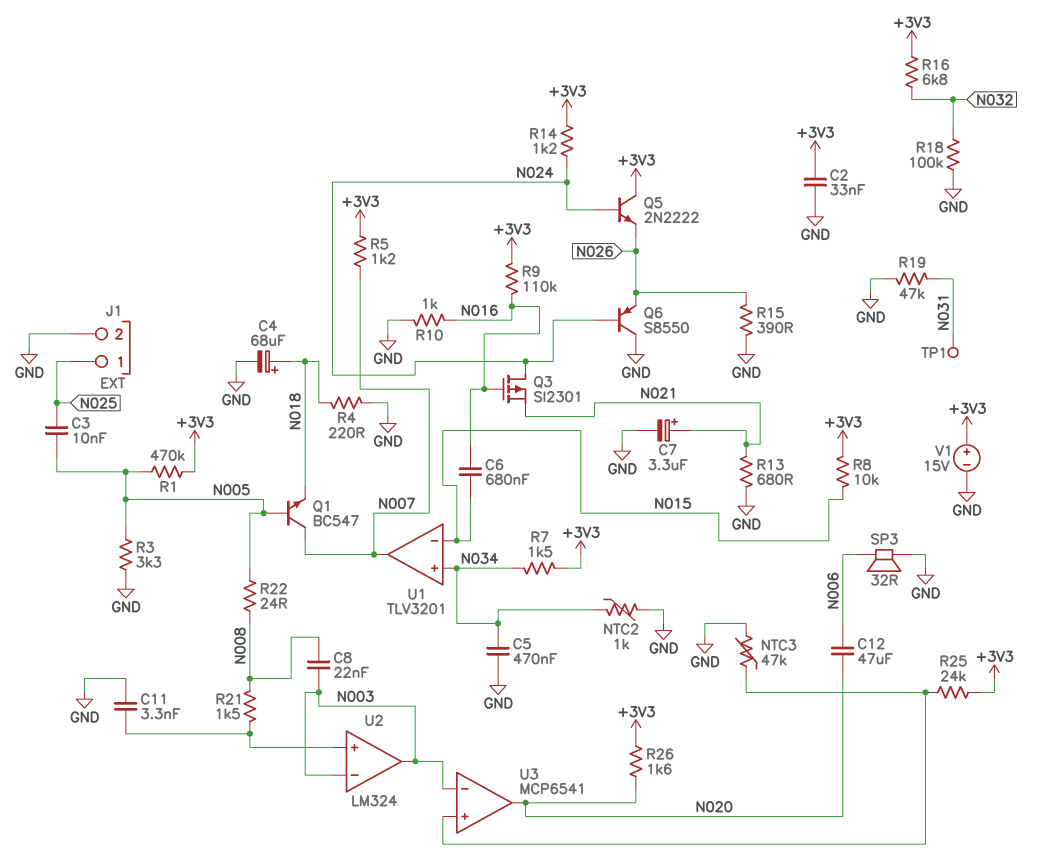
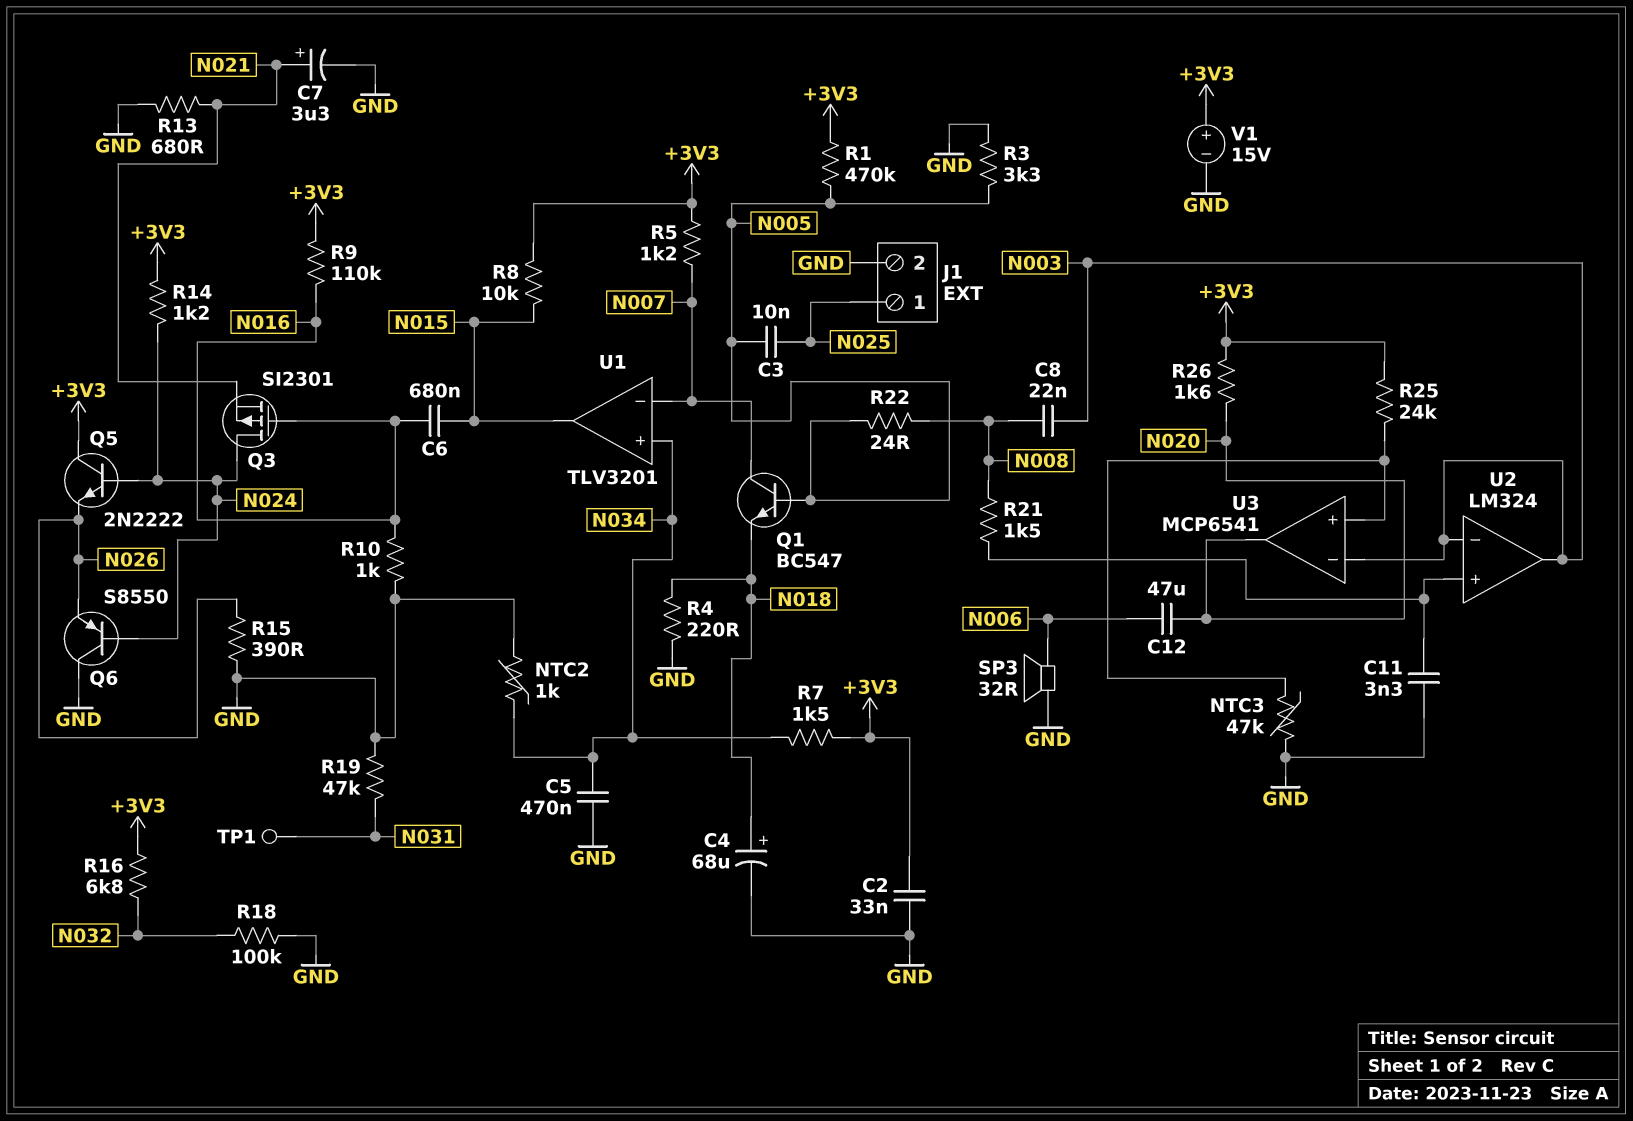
U1 pin in-: N015 -> N007
U1 pin out: N007 -> N015

